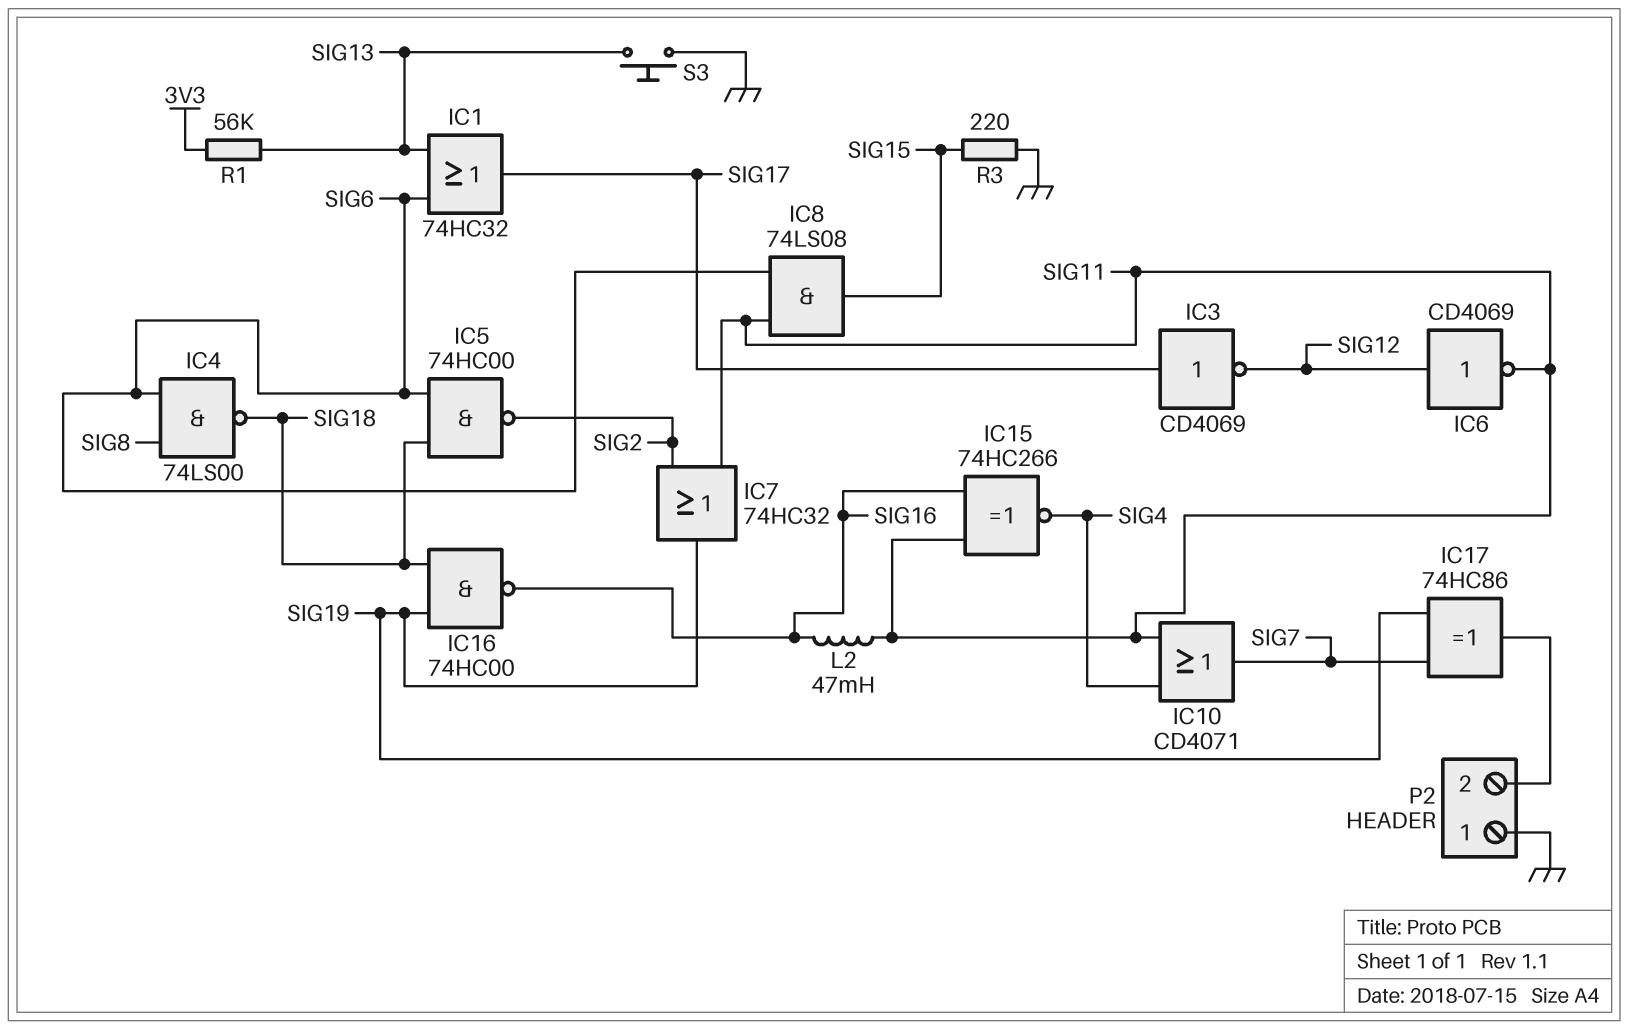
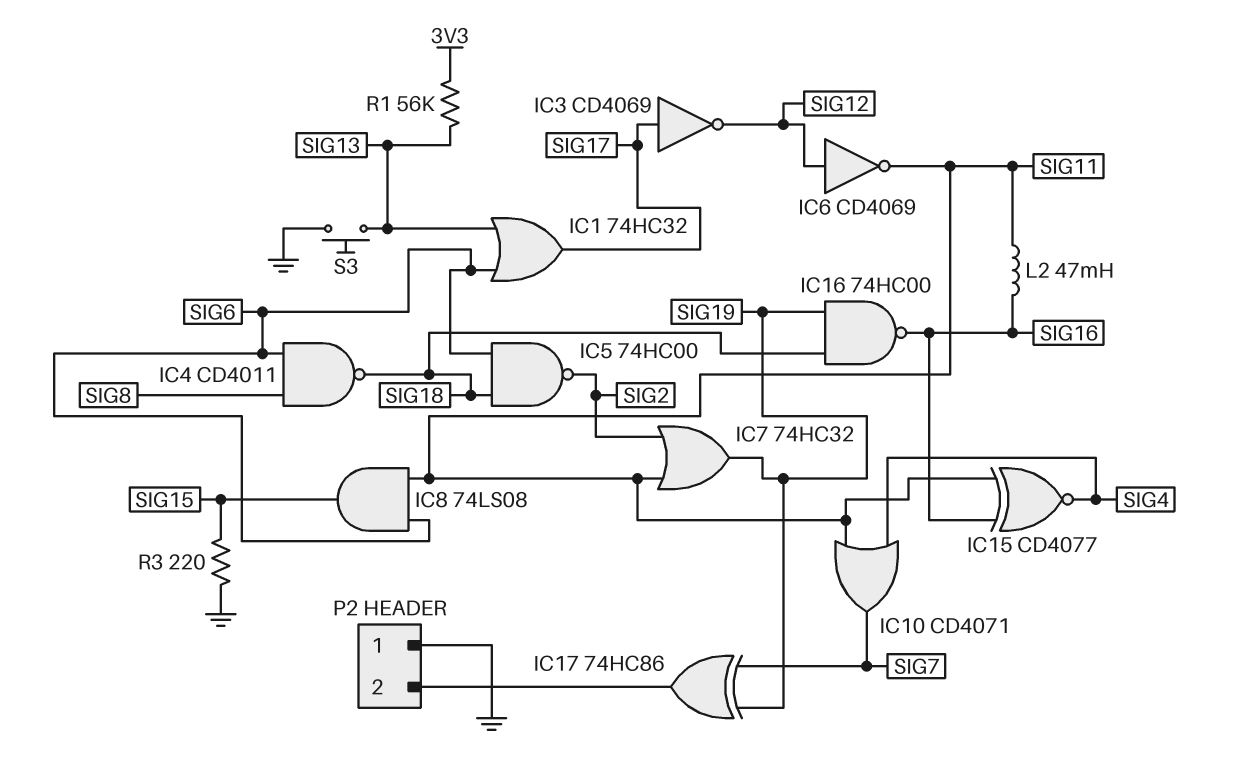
IC4: NAND 74LS00 (in SIG6, in SIG8, out SIG18) -> NAND CD4011 (in SIG6, in SIG8, out SIG18)
IC15: XNOR 74HC266 (in SIG11, in SIG16, out SIG4) -> XNOR CD4077 (in SIG11, in SIG16, out SIG4)

